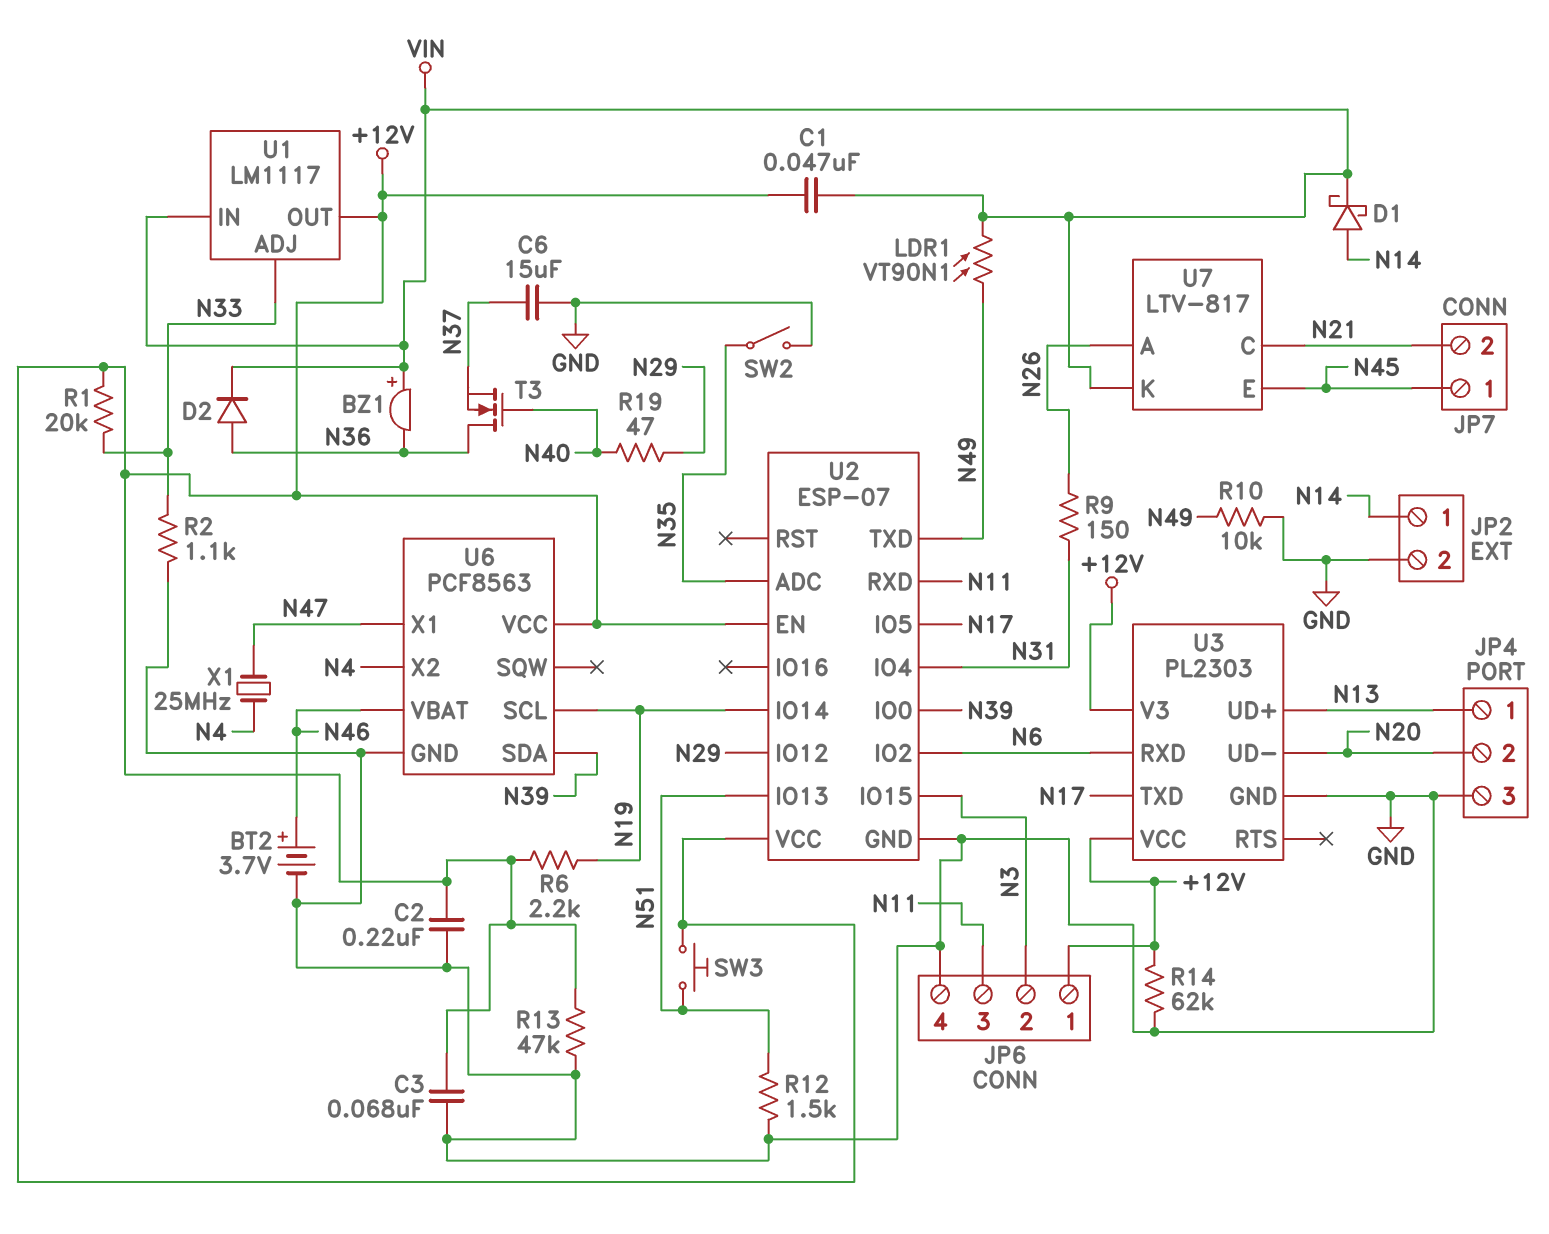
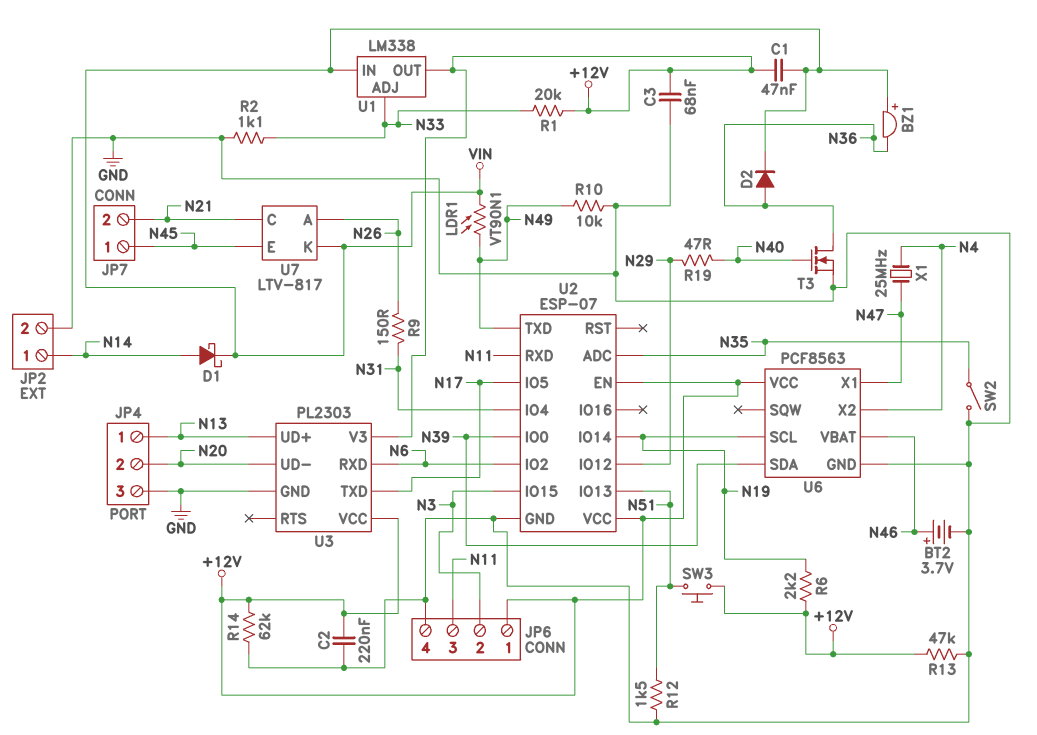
C6: 15uF (GND, N37) -> none
T3: NMOS (G N40, D N36, S N37) -> NMOS (G N40, D N36, S GND)
U1: LM1117 -> LM338

